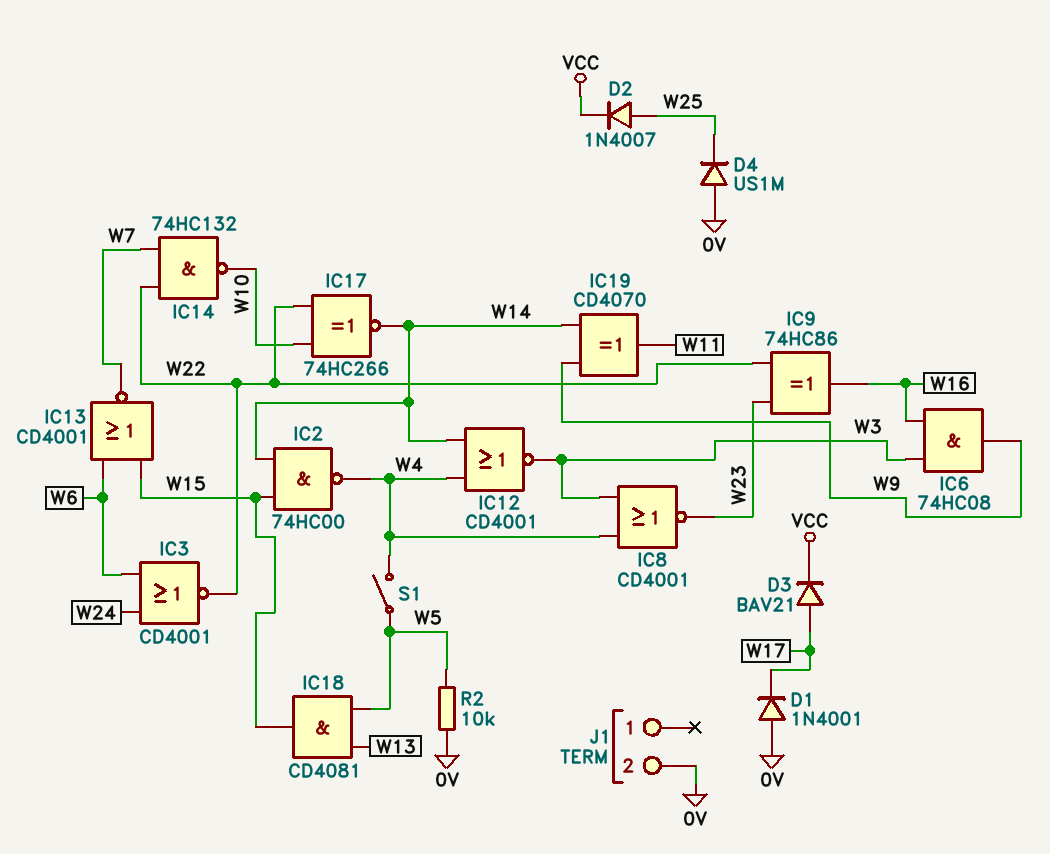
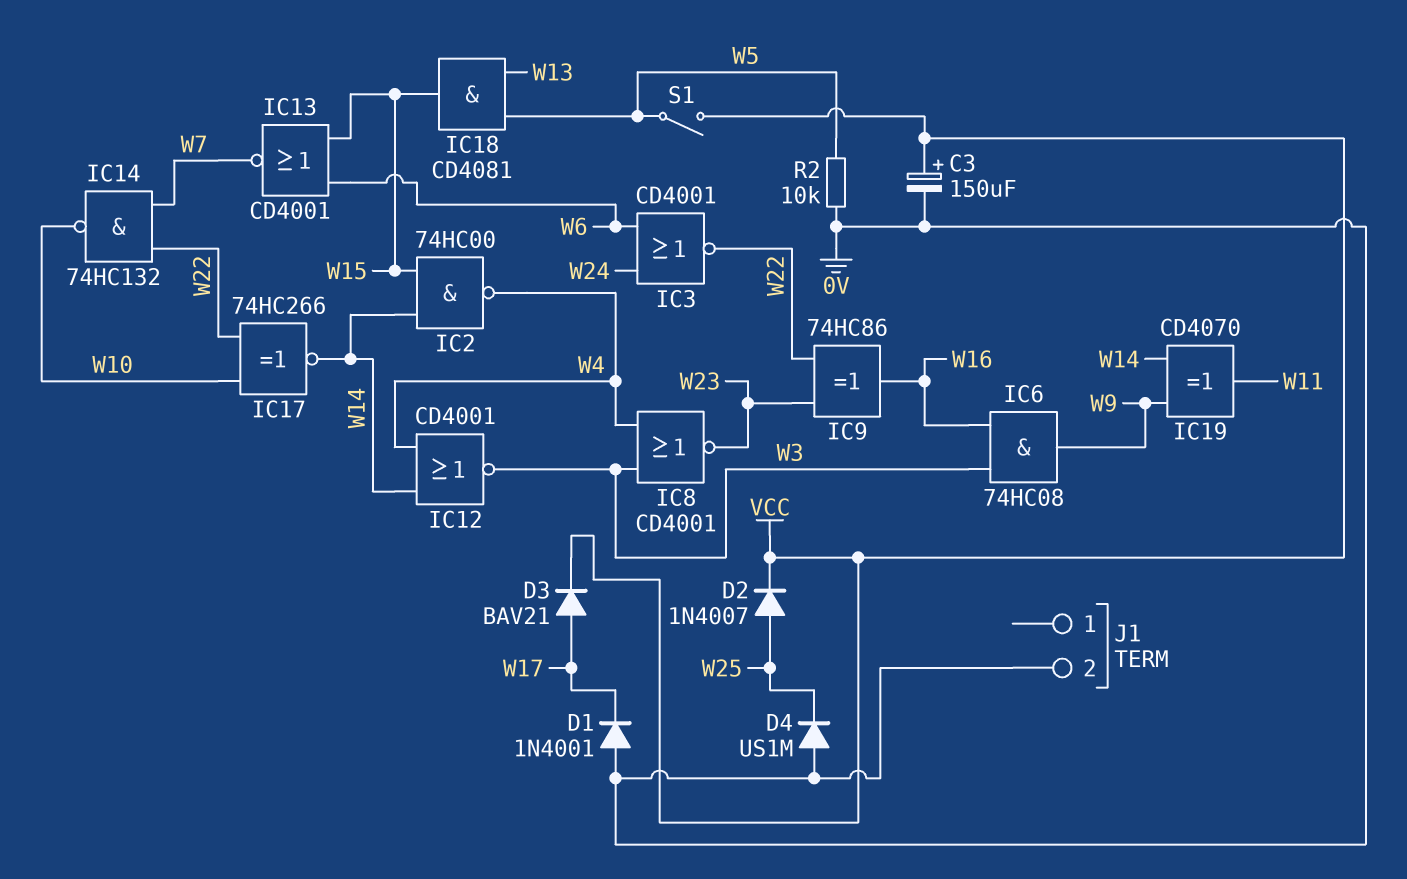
C3: none -> 150uF (plus VCC, minus 0V)
S1: switch (W4, W5) -> switch (VCC, W5)

